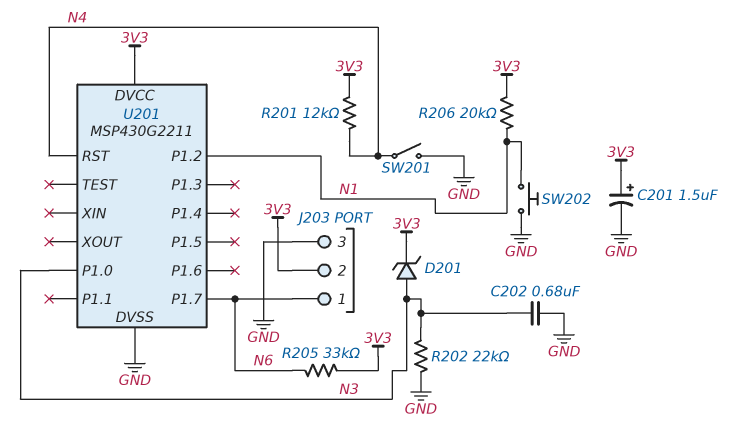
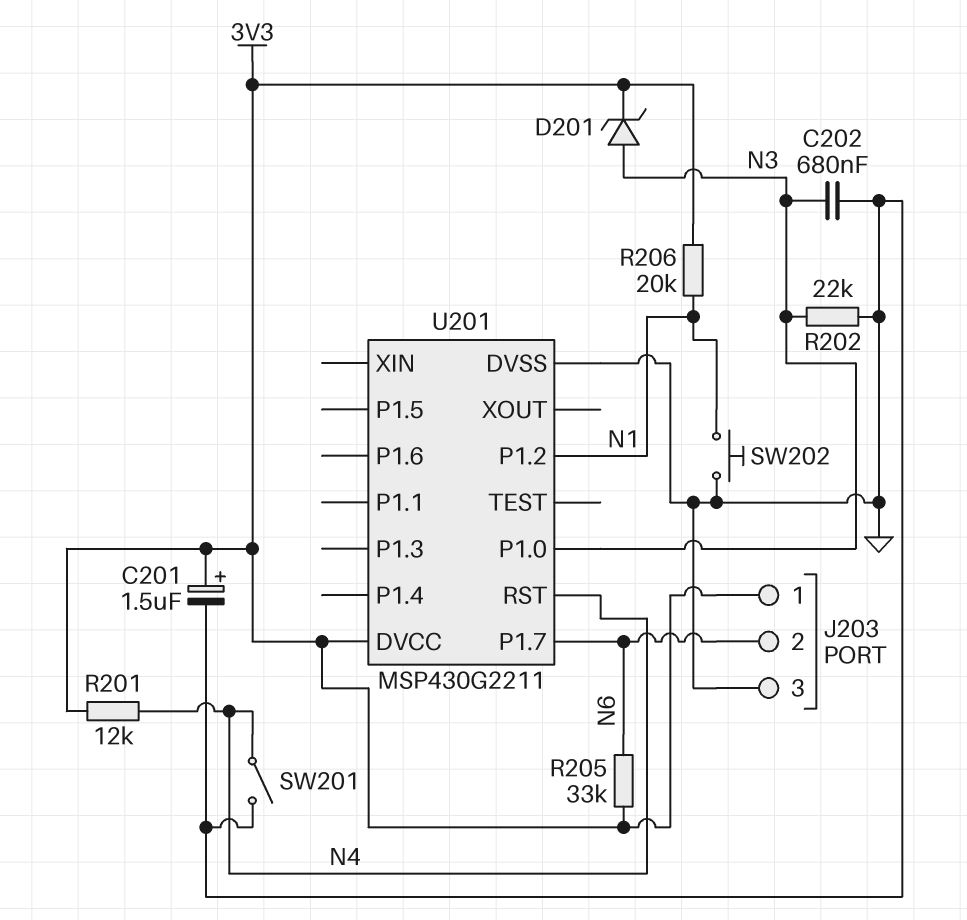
J203 pin 1: N6 -> 3V3
J203 pin 2: 3V3 -> N6

